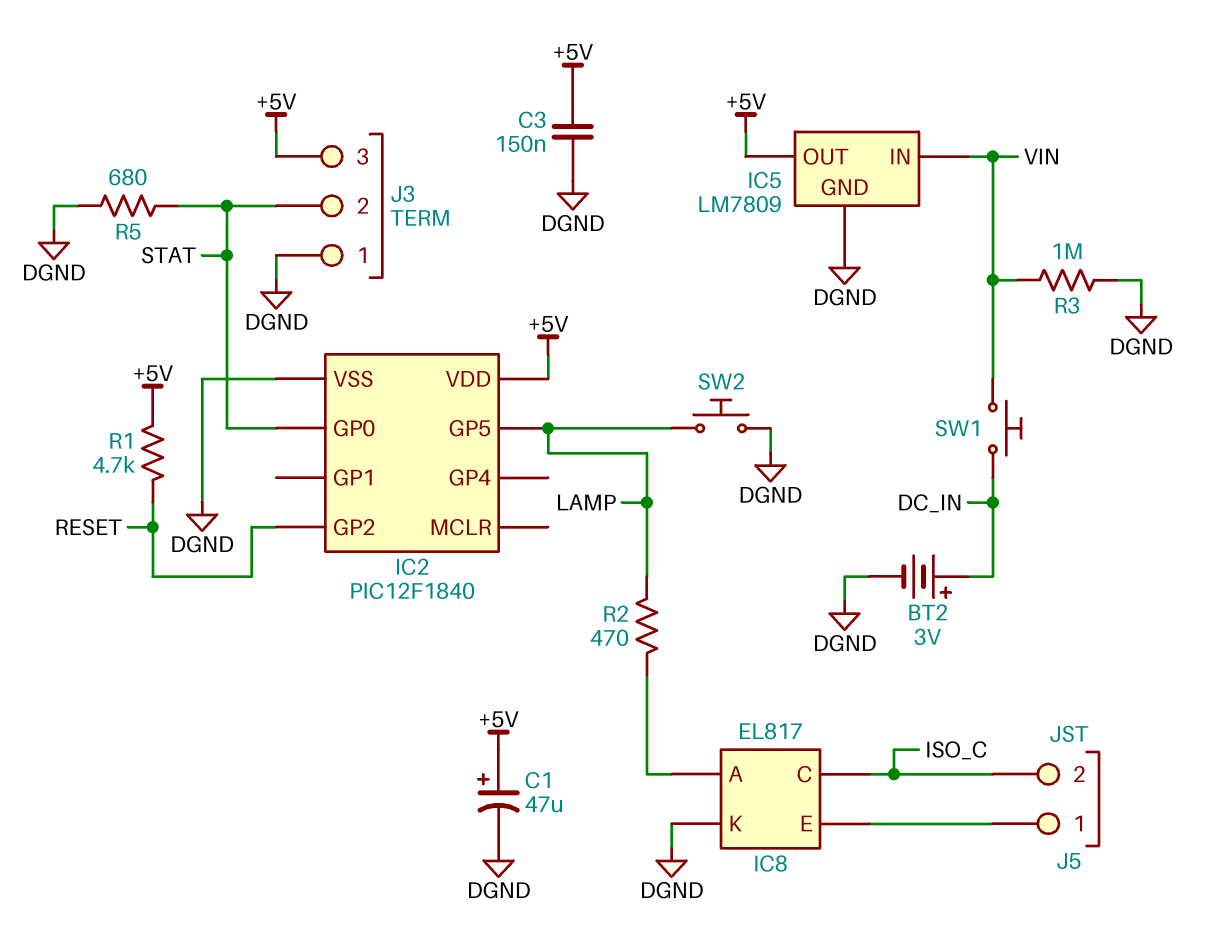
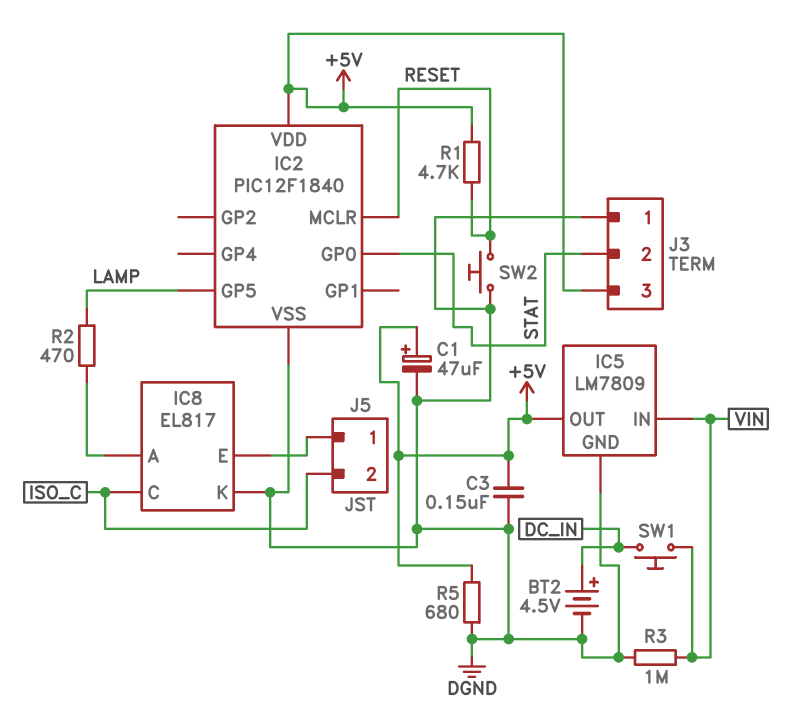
BT2: 3V (plus DC_IN, minus DGND) -> 4.5V (plus DC_IN, minus DGND)
IC2 pin GP2: RESET -> none
IC2 pin MCLR: none -> RESET
R5: 680 (DGND, STAT) -> 680 (+5V, DGND)
SW2: button (DGND, LAMP) -> button (DGND, RESET)

